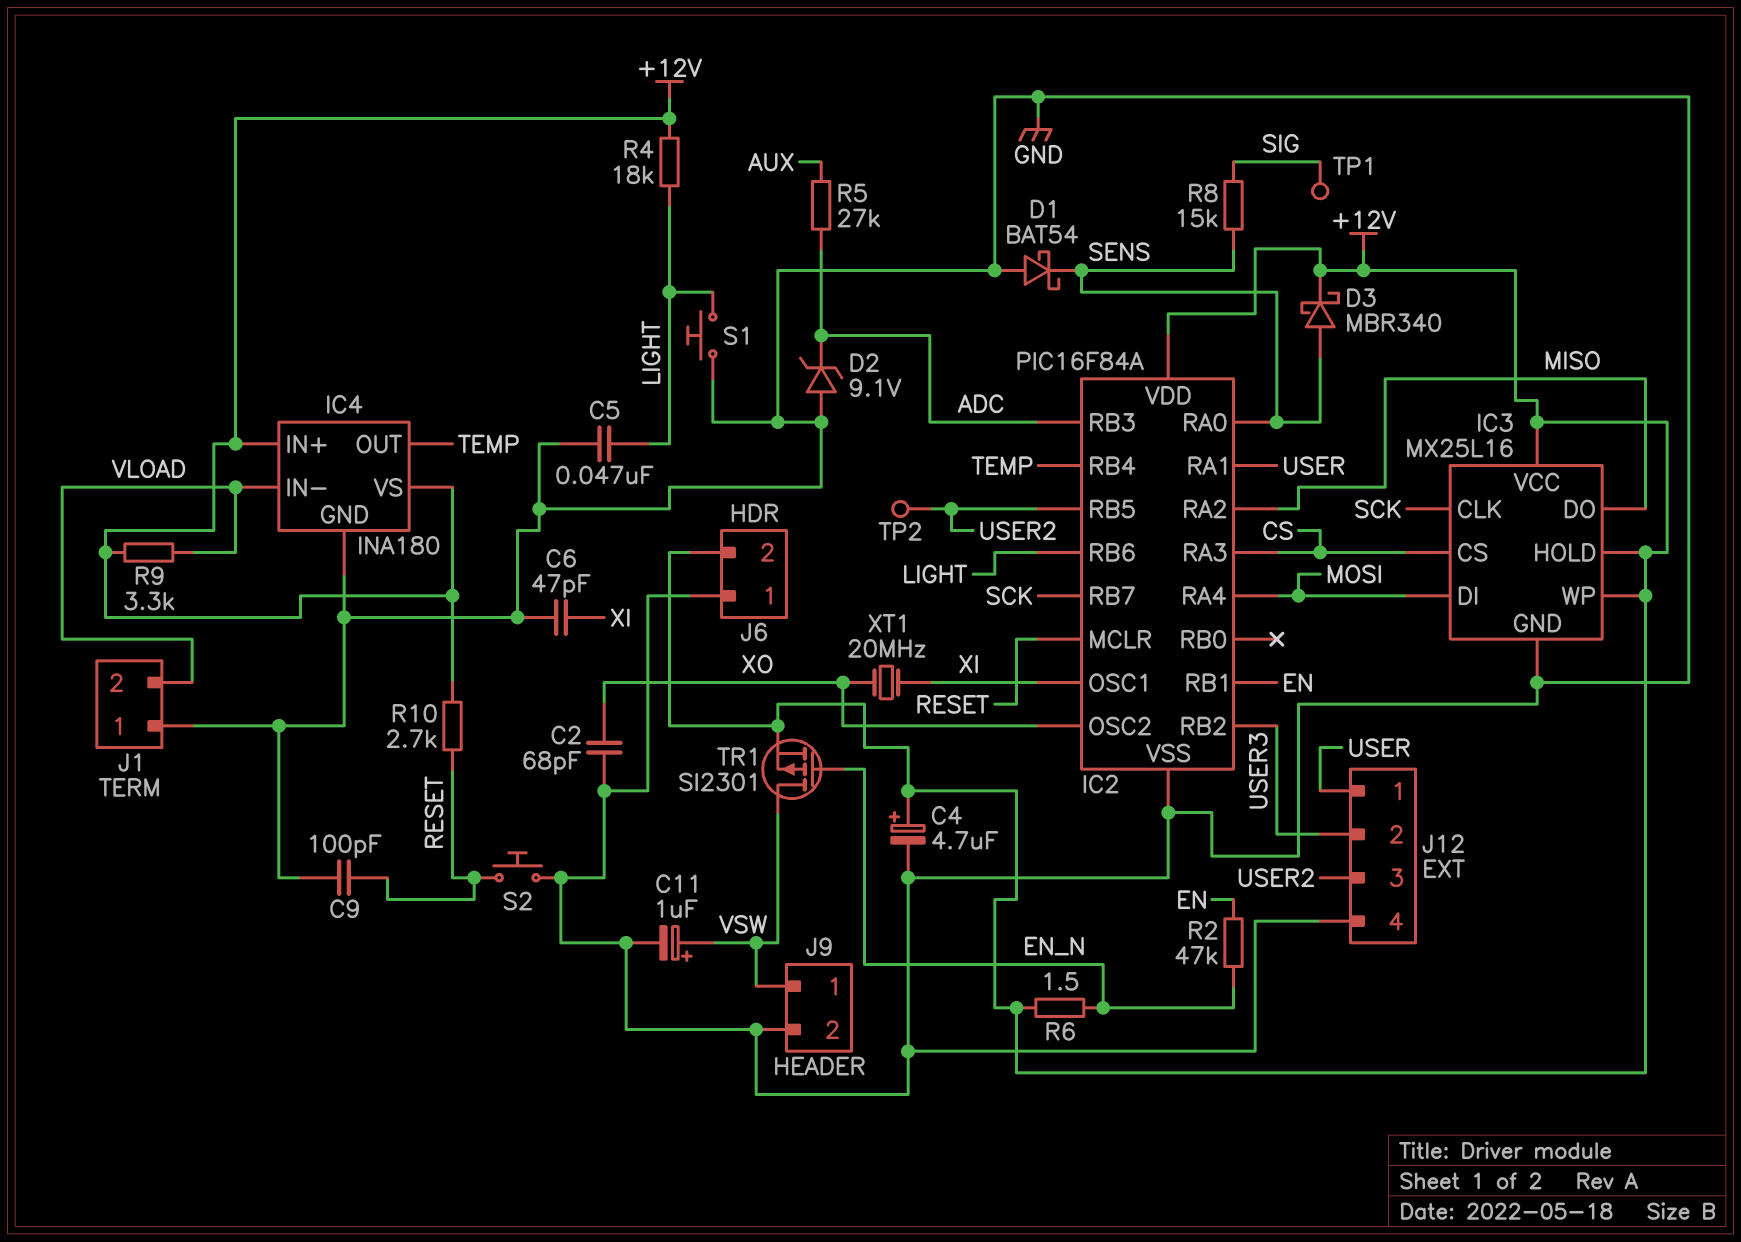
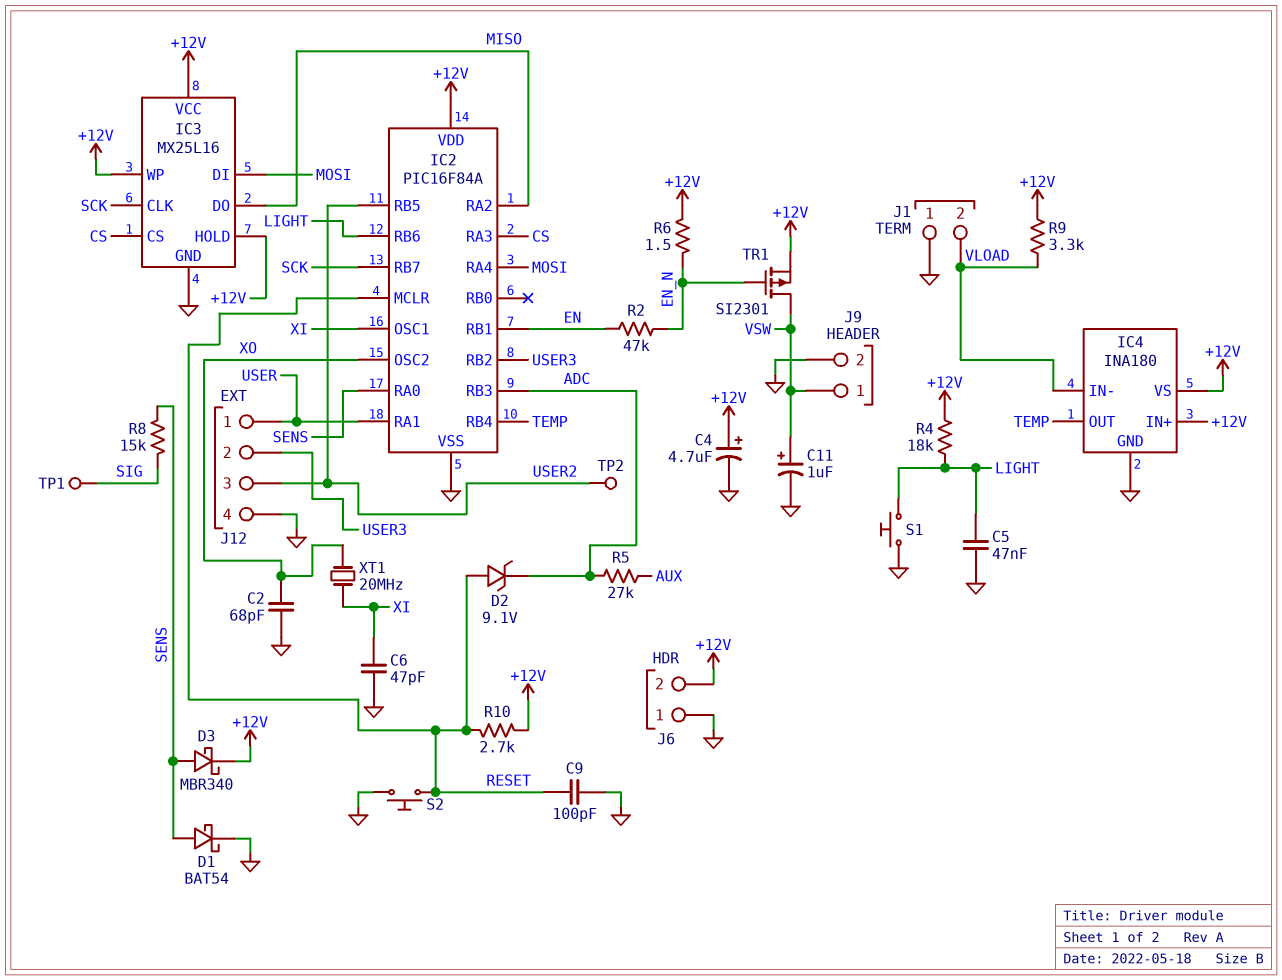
D1: schottky BAT54 (A GND, K SENS) -> schottky BAT54 (A SENS, K GND)
D2: zener 9.1V (A GND, K ADC) -> zener 9.1V (A RESET, K ADC)

